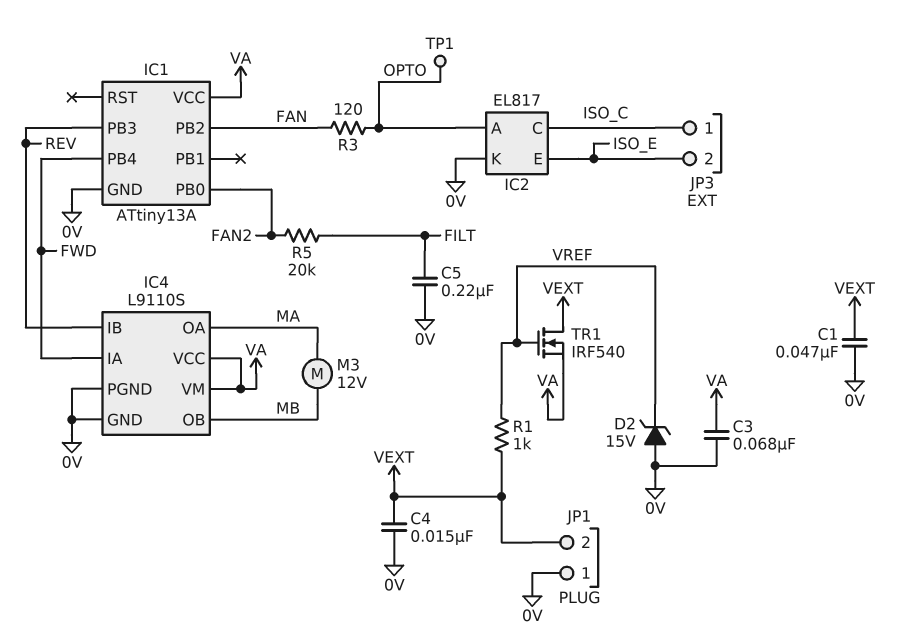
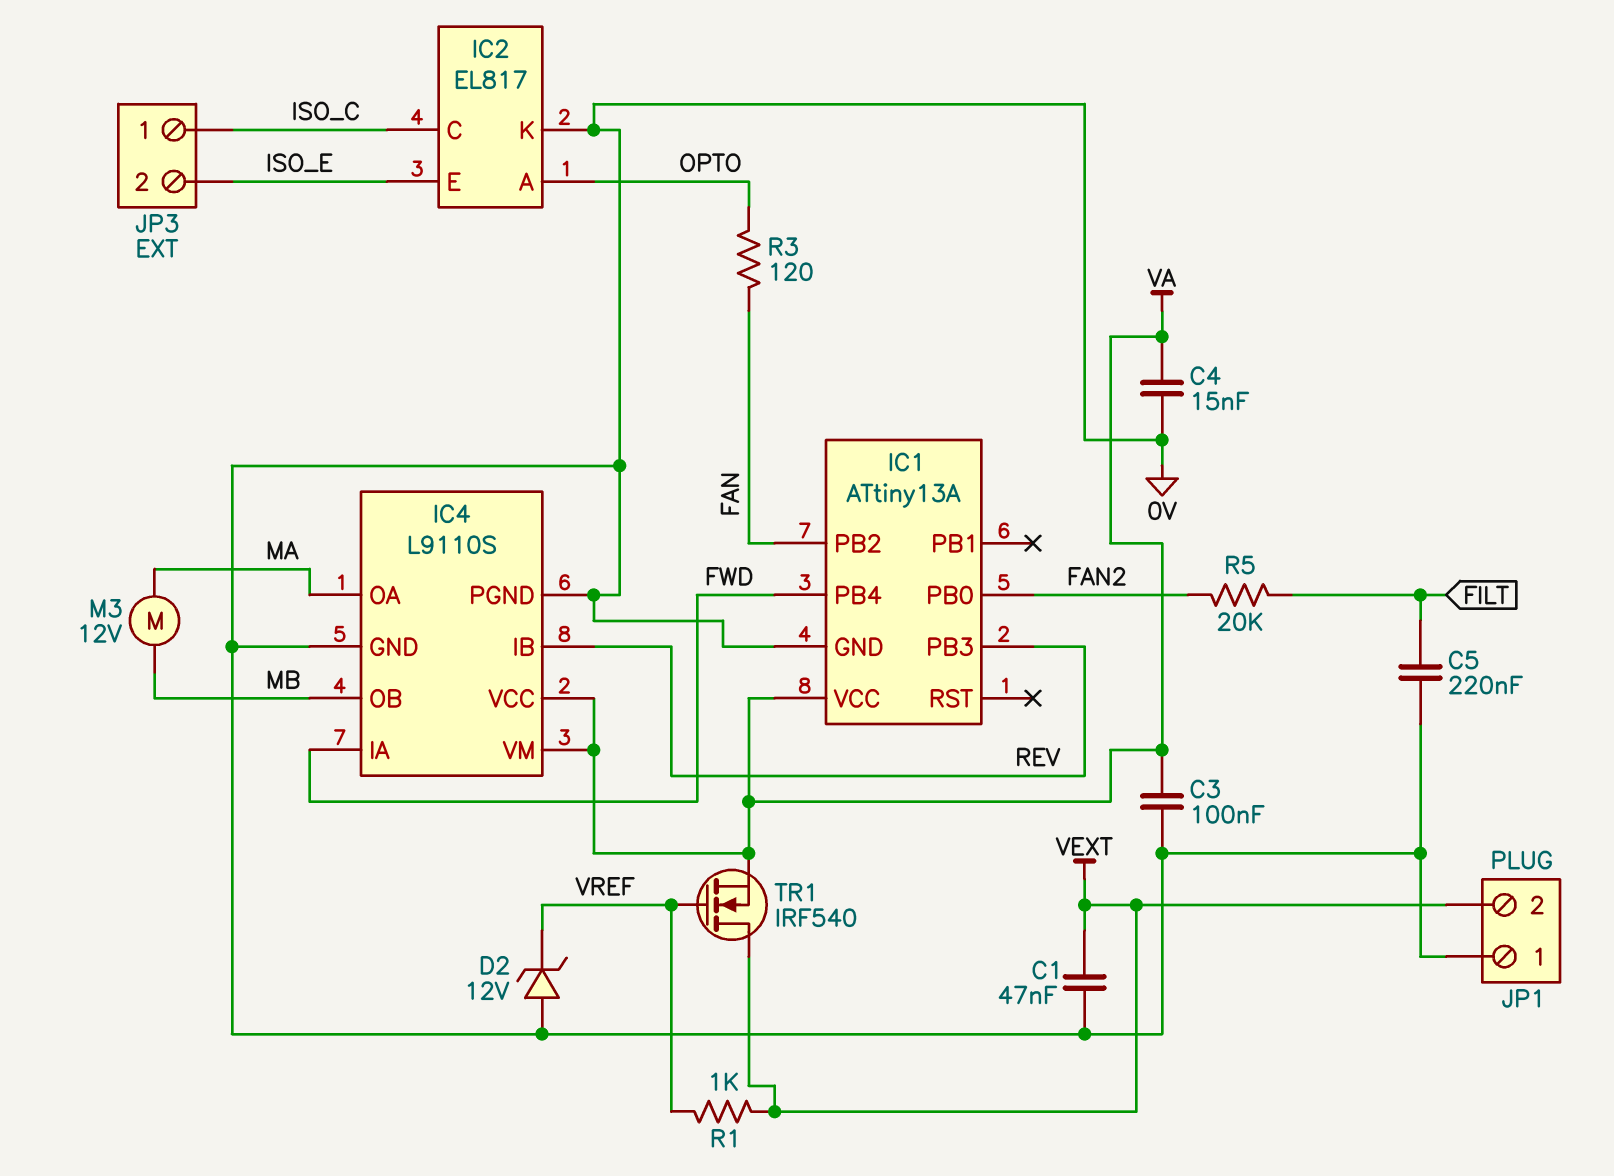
C3: 68nF (0V, VA) -> 100nF (0V, VA)
C4: 15nF (0V, VEXT) -> 15nF (0V, VA)
D2: zener 15V (A 0V, K VREF) -> zener 12V (A 0V, K VREF)
TP1: test point (OPTO) -> none

